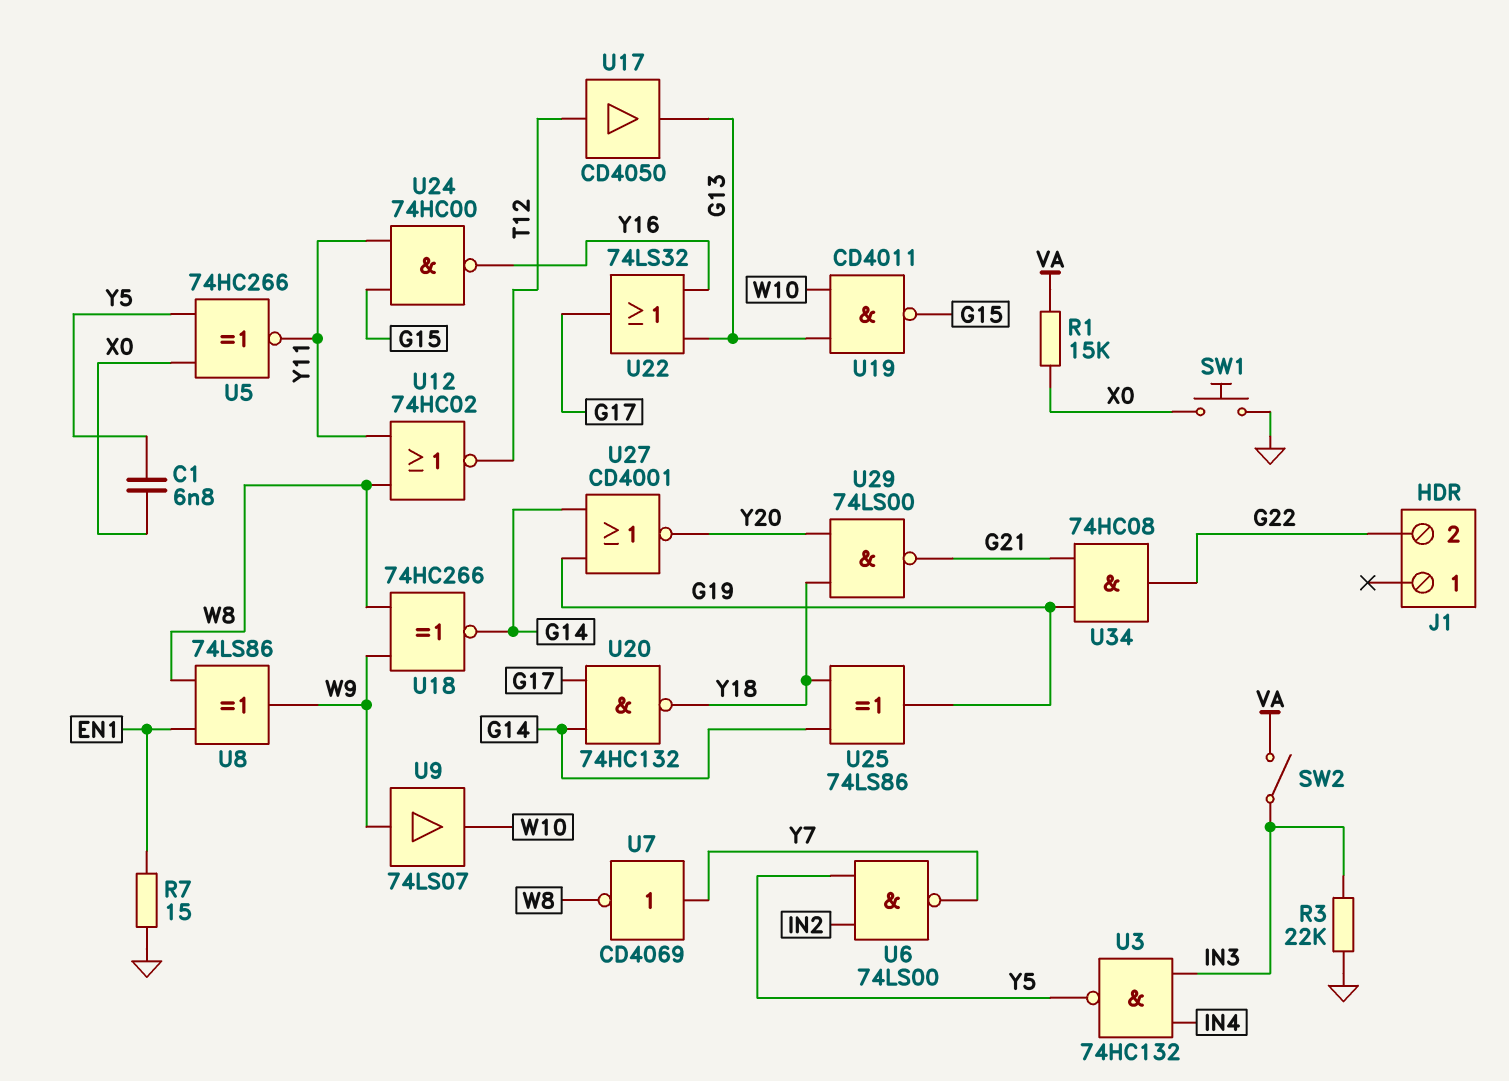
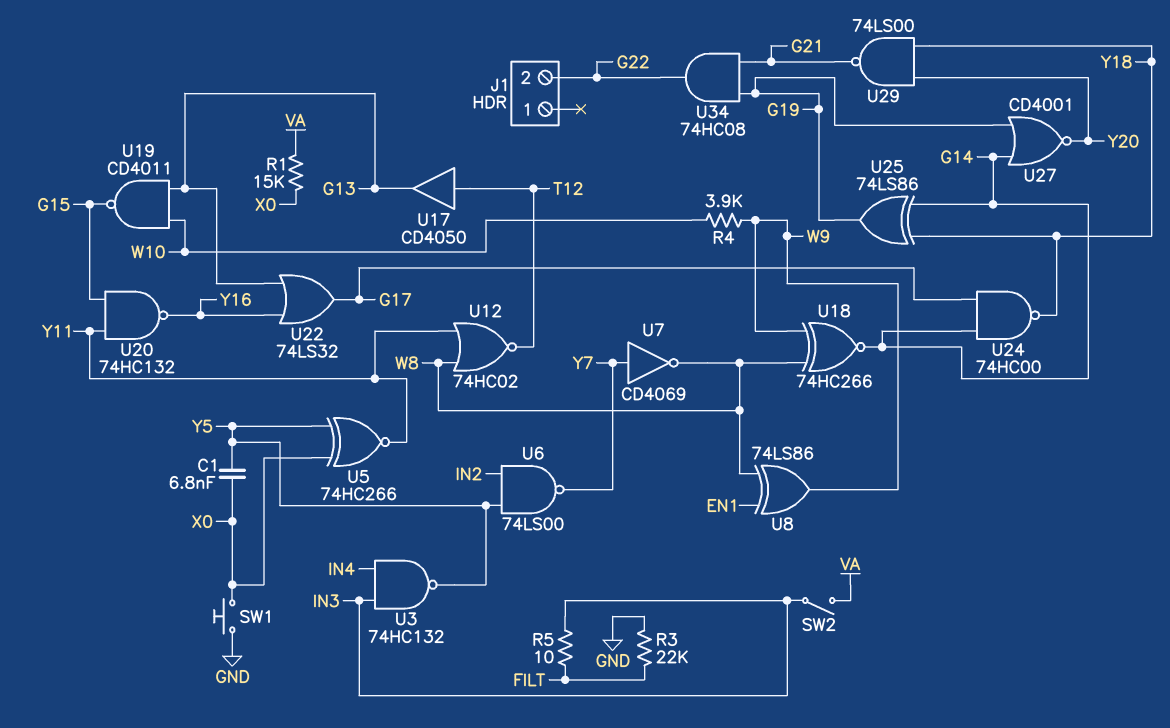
R3: 22k (GND, IN3) -> 22k (FILT, GND)
R4: none -> 3.9k (W9, W10)
R5: none -> 10 (FILT, IN3)
R7: 15 (EN1, GND) -> none
U9: buffer 74LS07 (in W9, out W10) -> none
U20: NAND 74HC132 (in G14, in G17, out Y18) -> NAND 74HC132 (in G15, in Y11, out Y16)
U24: NAND 74HC00 (in G15, in Y11, out Y16) -> NAND 74HC00 (in G14, in G17, out Y18)

